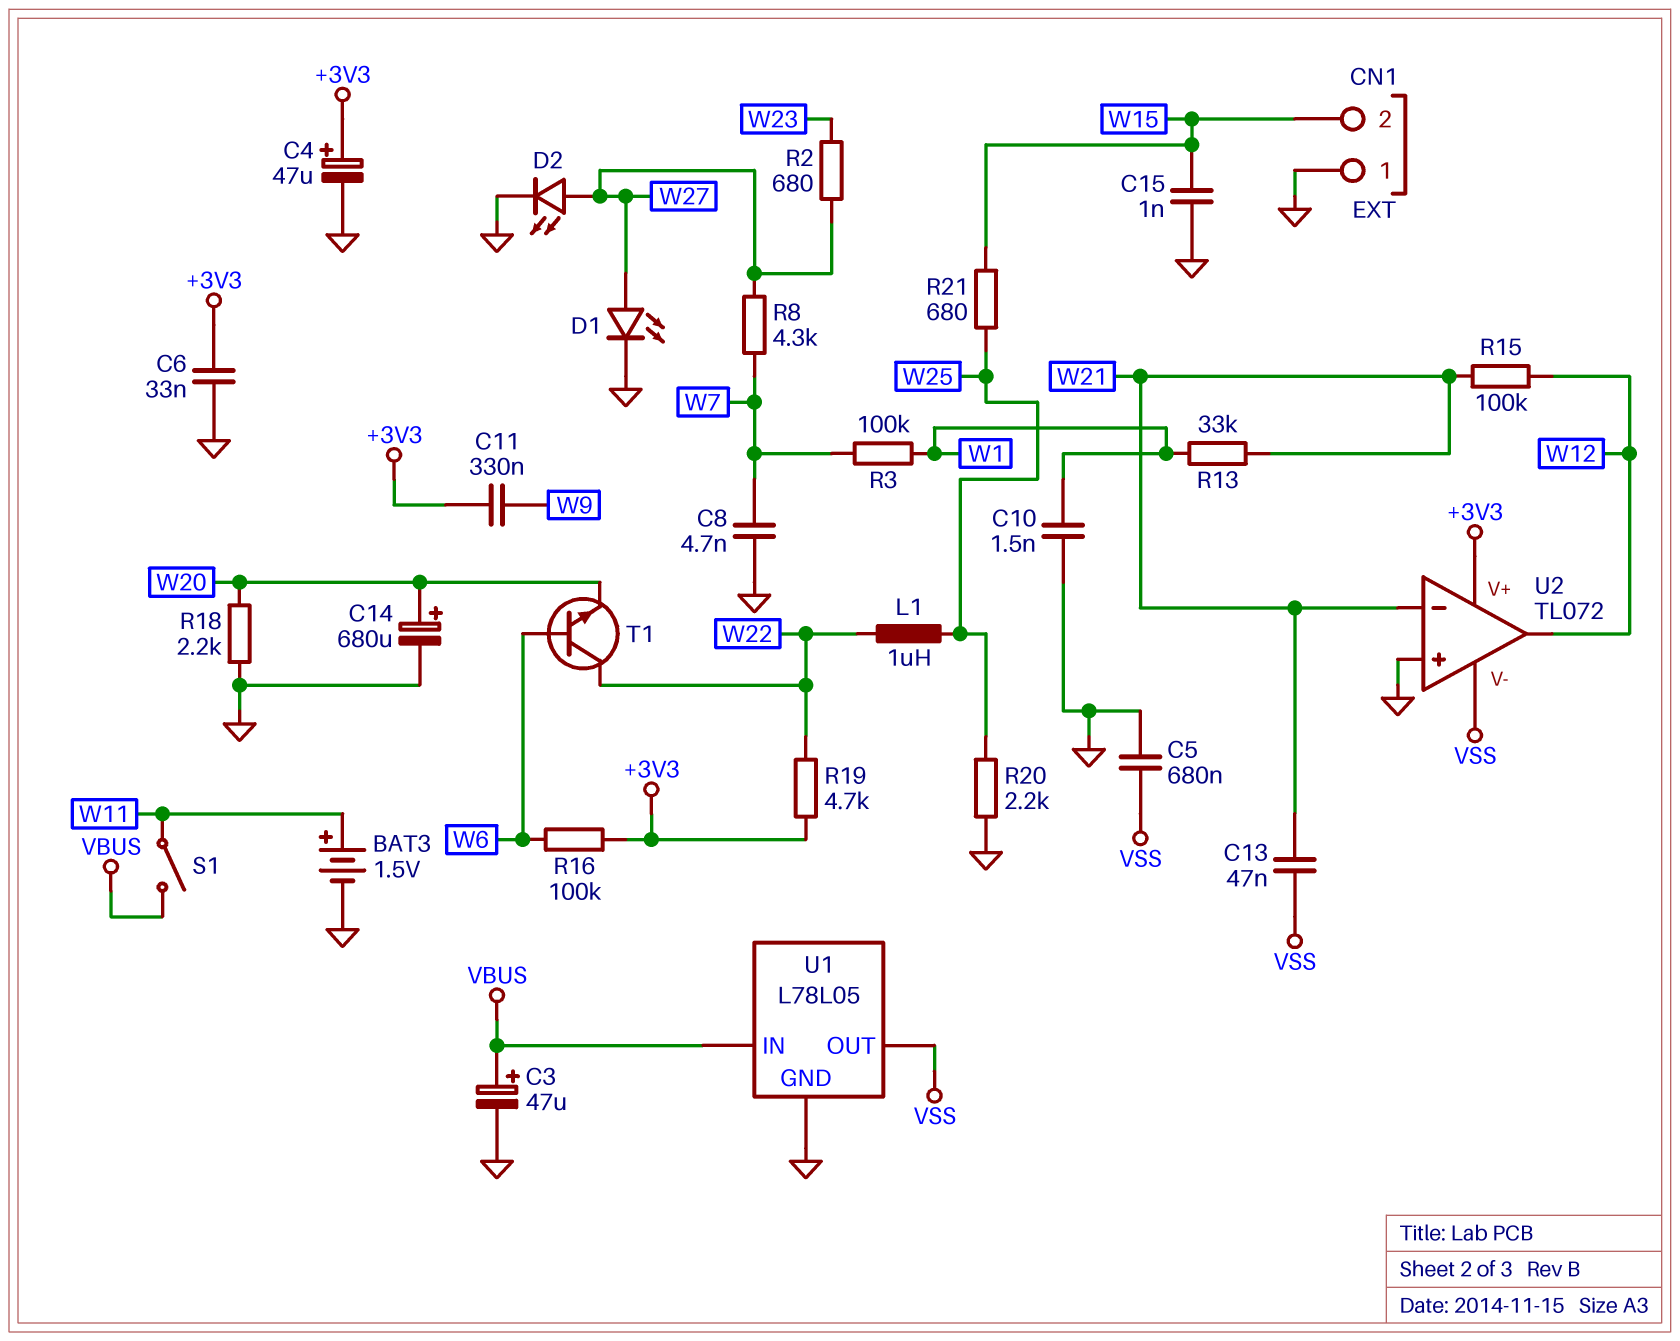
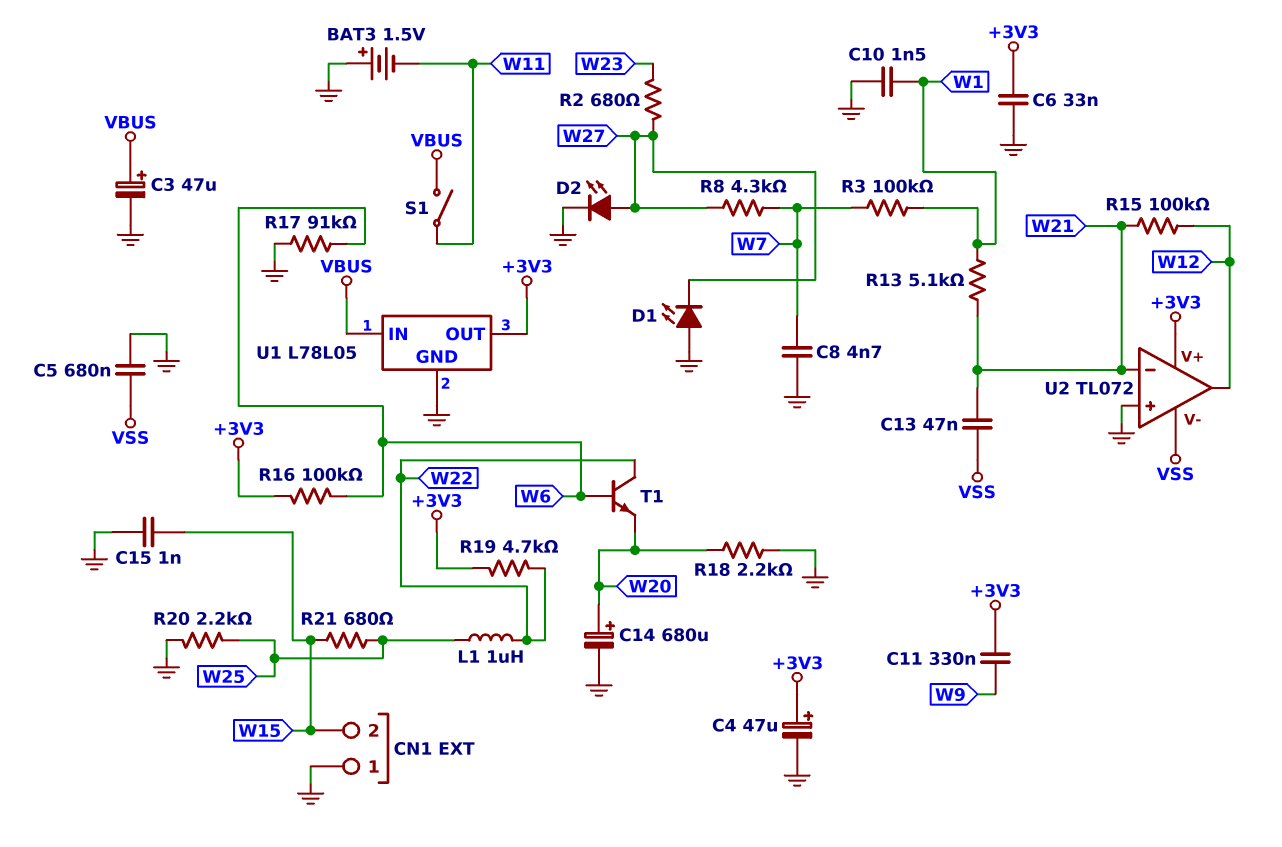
BAT3: 1.5V (plus W11, minus GND) -> 1.5V (plus GND, minus W11)
D1: LED (A W27, K GND) -> LED (A GND, K W27)
R13: 33k (W1, W21) -> 5.1k (W1, W21)
R17: none -> 91k (GND, W6)
U1 pin OUT: VSS -> +3V3

